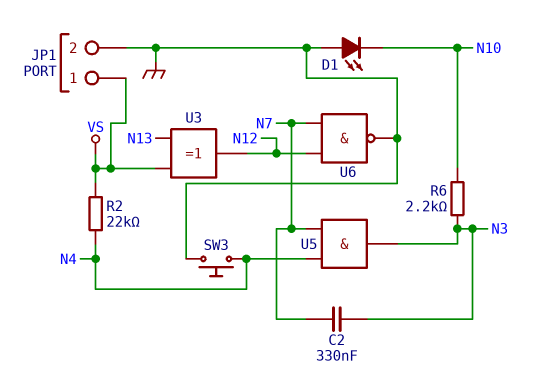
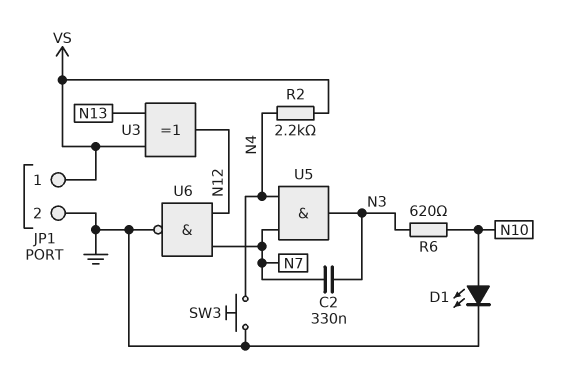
D1: LED (A GND, K N10) -> LED (A N10, K GND)
R2: 22k (N4, VS) -> 2.2k (N4, VS)
R6: 2.2k (N3, N10) -> 620 (N3, N10)

